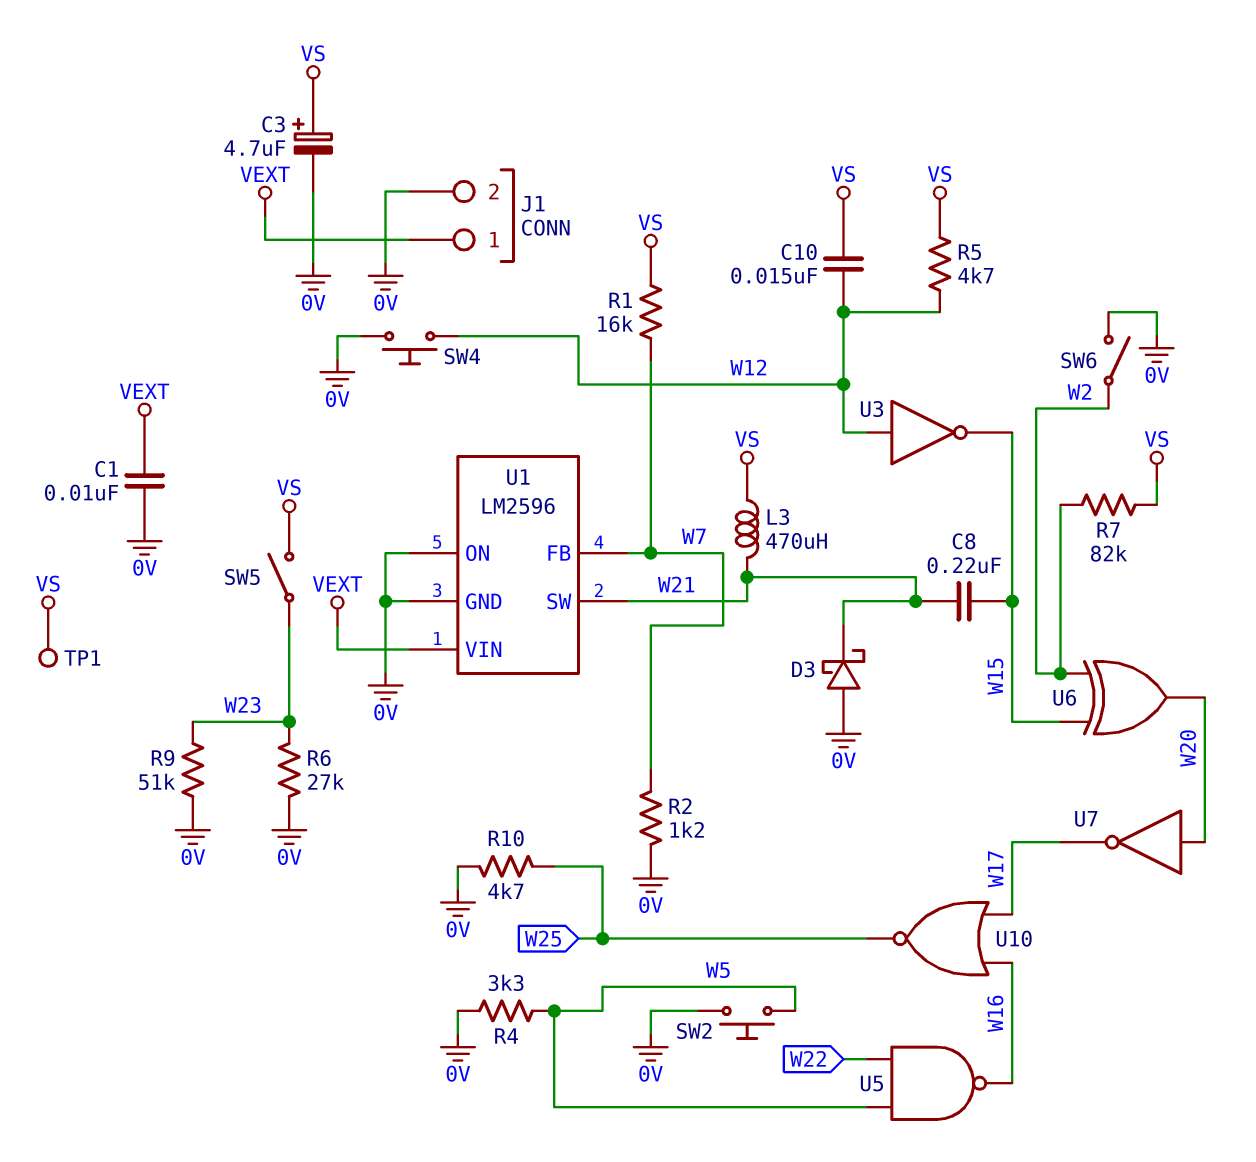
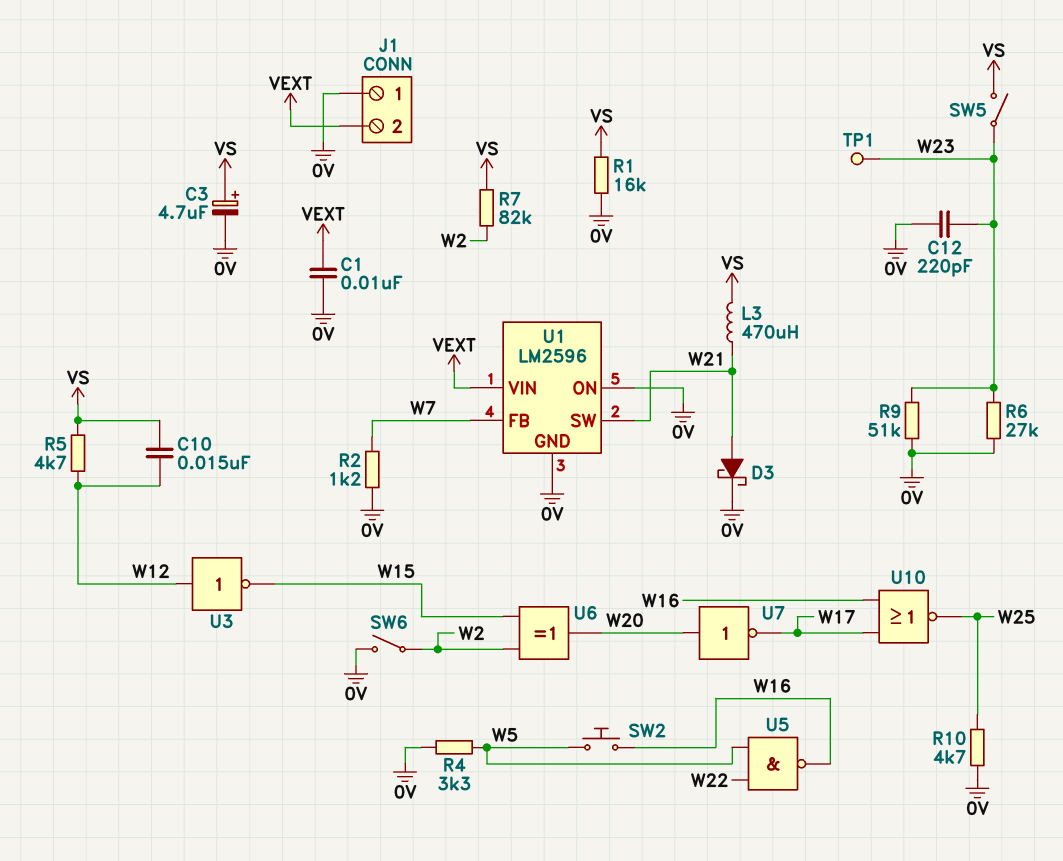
C8: 220nF (W15, W21) -> none
C12: none -> 220pF (0V, W23)
D3: schottky (A 0V, K W21) -> schottky (A W21, K 0V)
J1 pin 1: VEXT -> 0V
J1 pin 2: 0V -> VEXT
R1: 16k (VS, W7) -> 16k (0V, VS)
SW2: button (0V, W5) -> button (W5, W16)
SW4: button (0V, W12) -> none
TP1: test point (VS) -> test point (W23)

